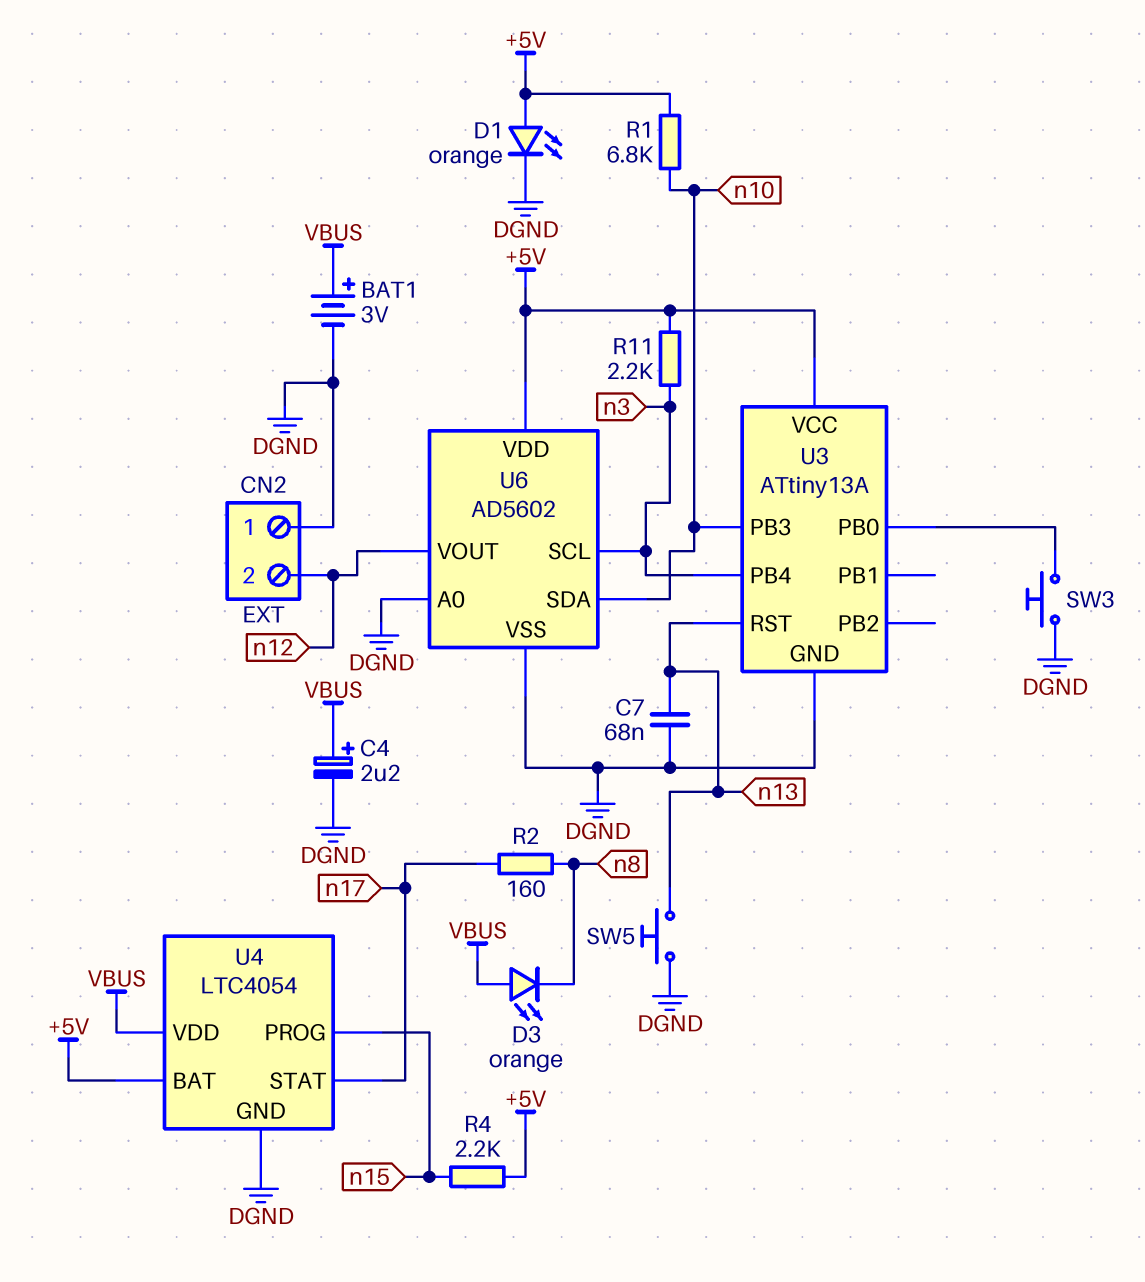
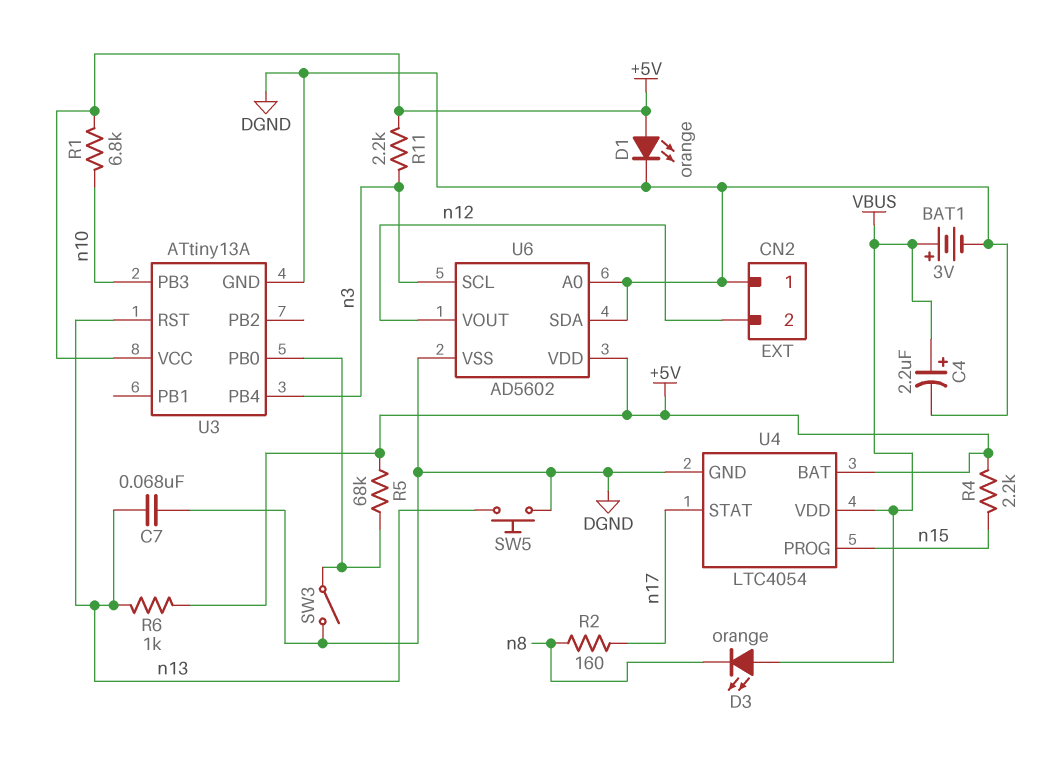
R5: none -> 68k (+5V, U3/PB0)
R6: none -> 1k (+5V, n13)
SW3: button (DGND, U3/PB0) -> switch (DGND, U3/PB0)
U6 pin SDA: n10 -> DGND

